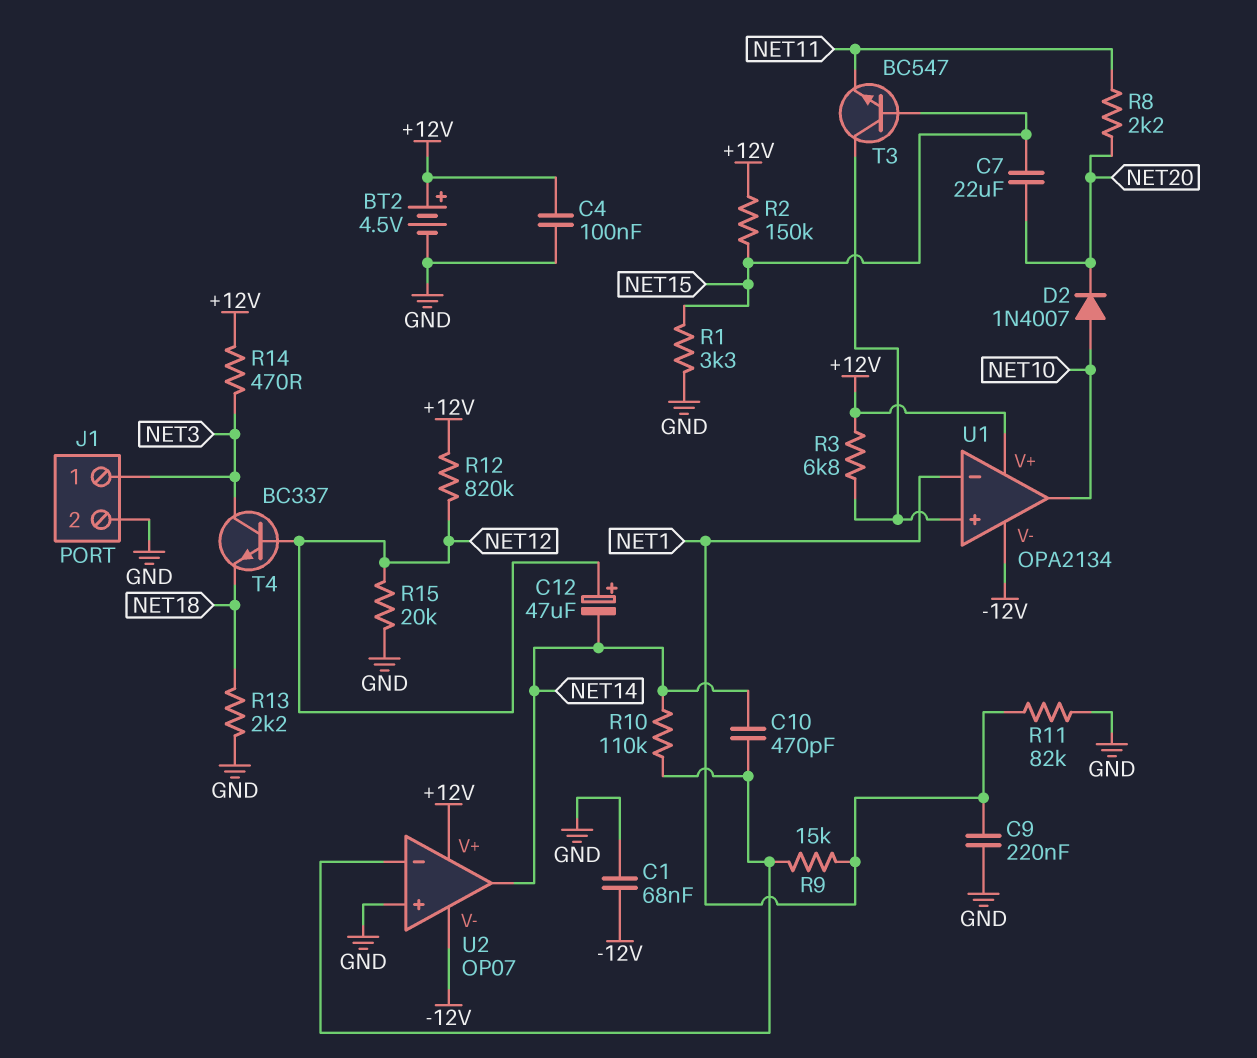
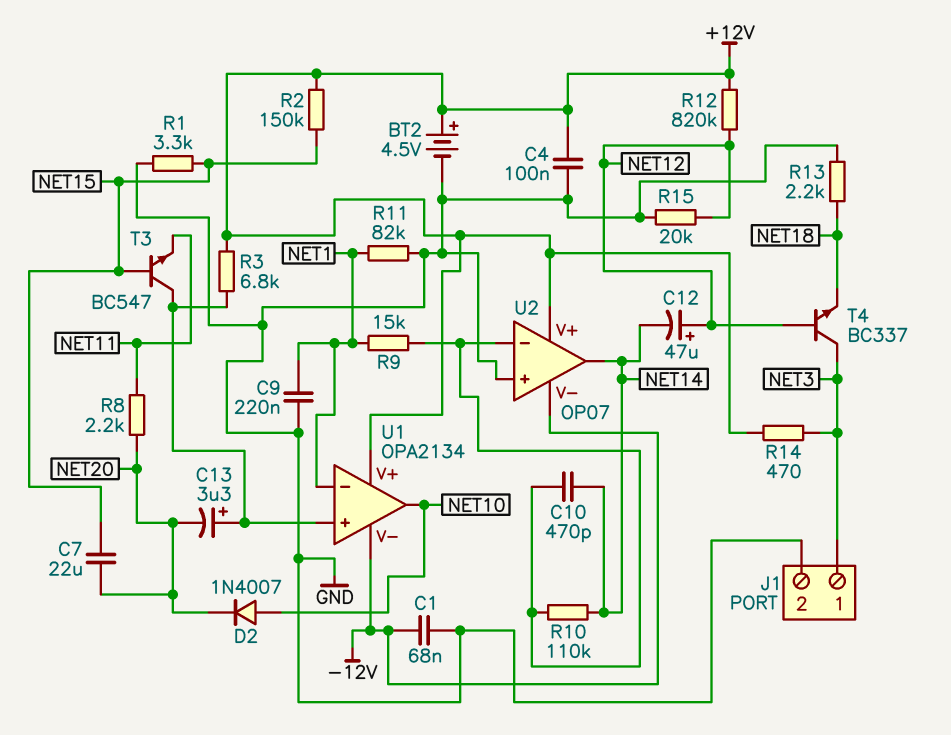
C13: none -> 3.3uF (plus U1/in+, minus NET20)

